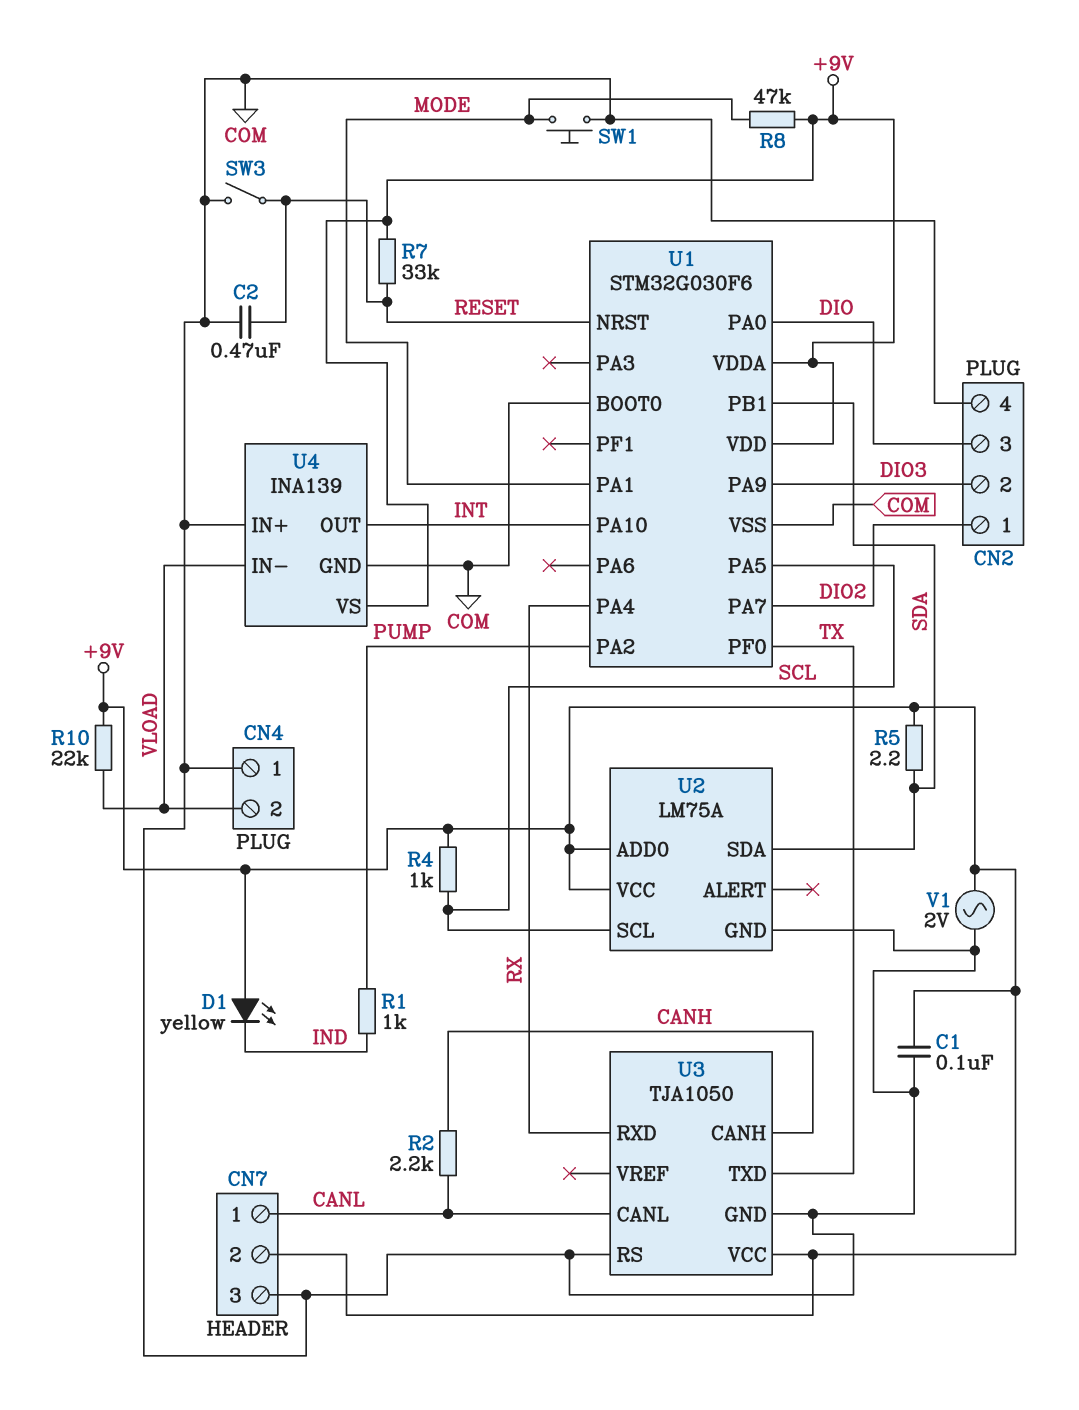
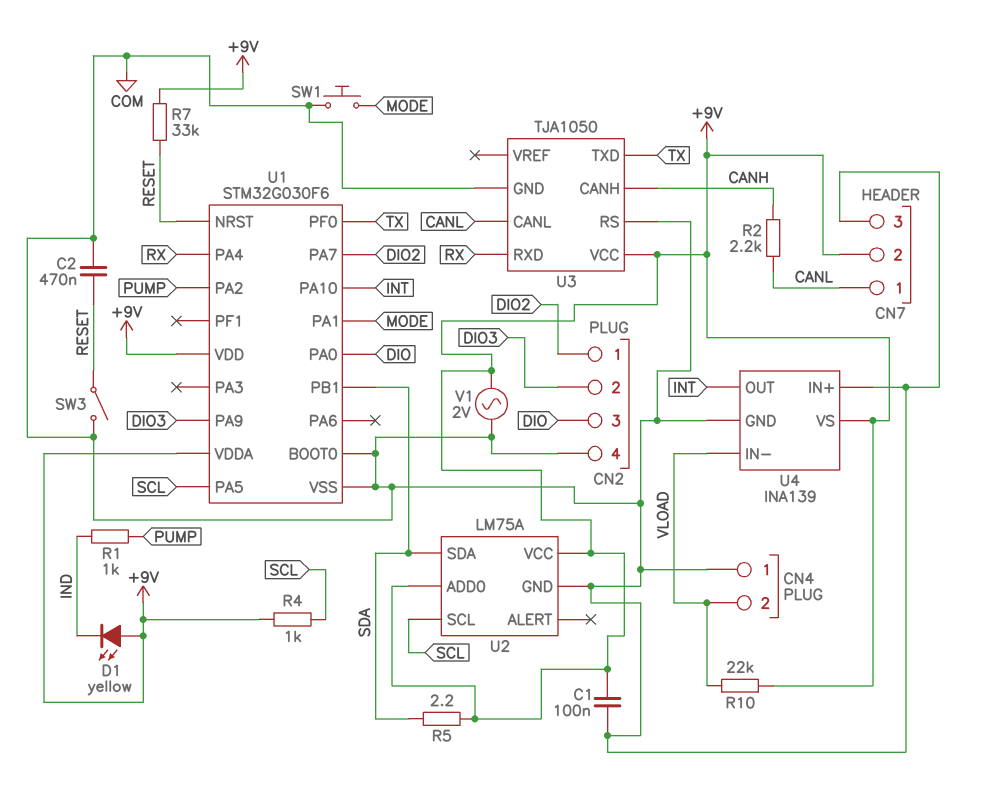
R8: 47k (+9V, MODE) -> none

